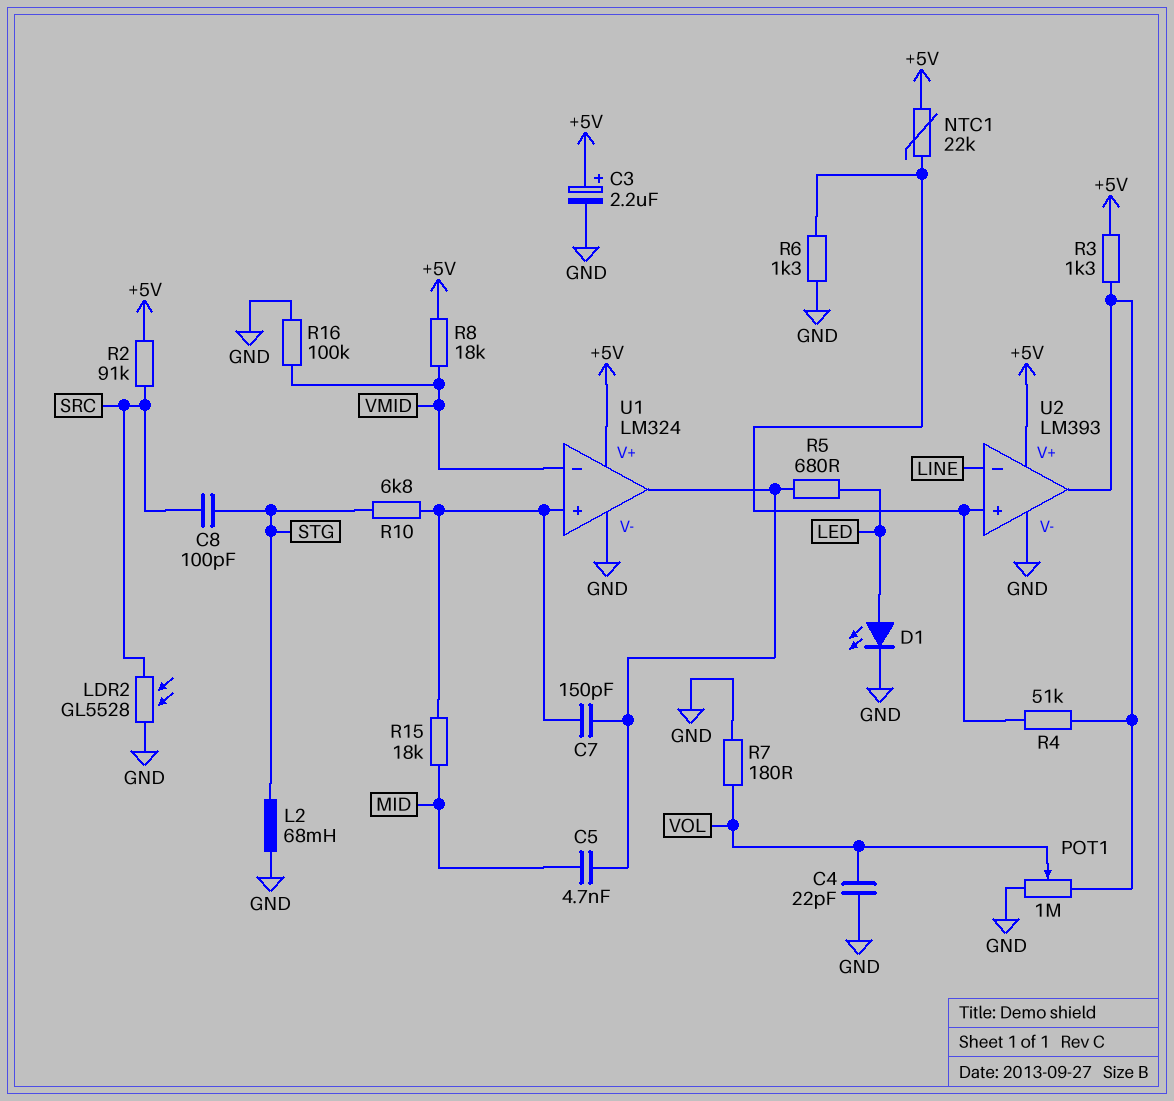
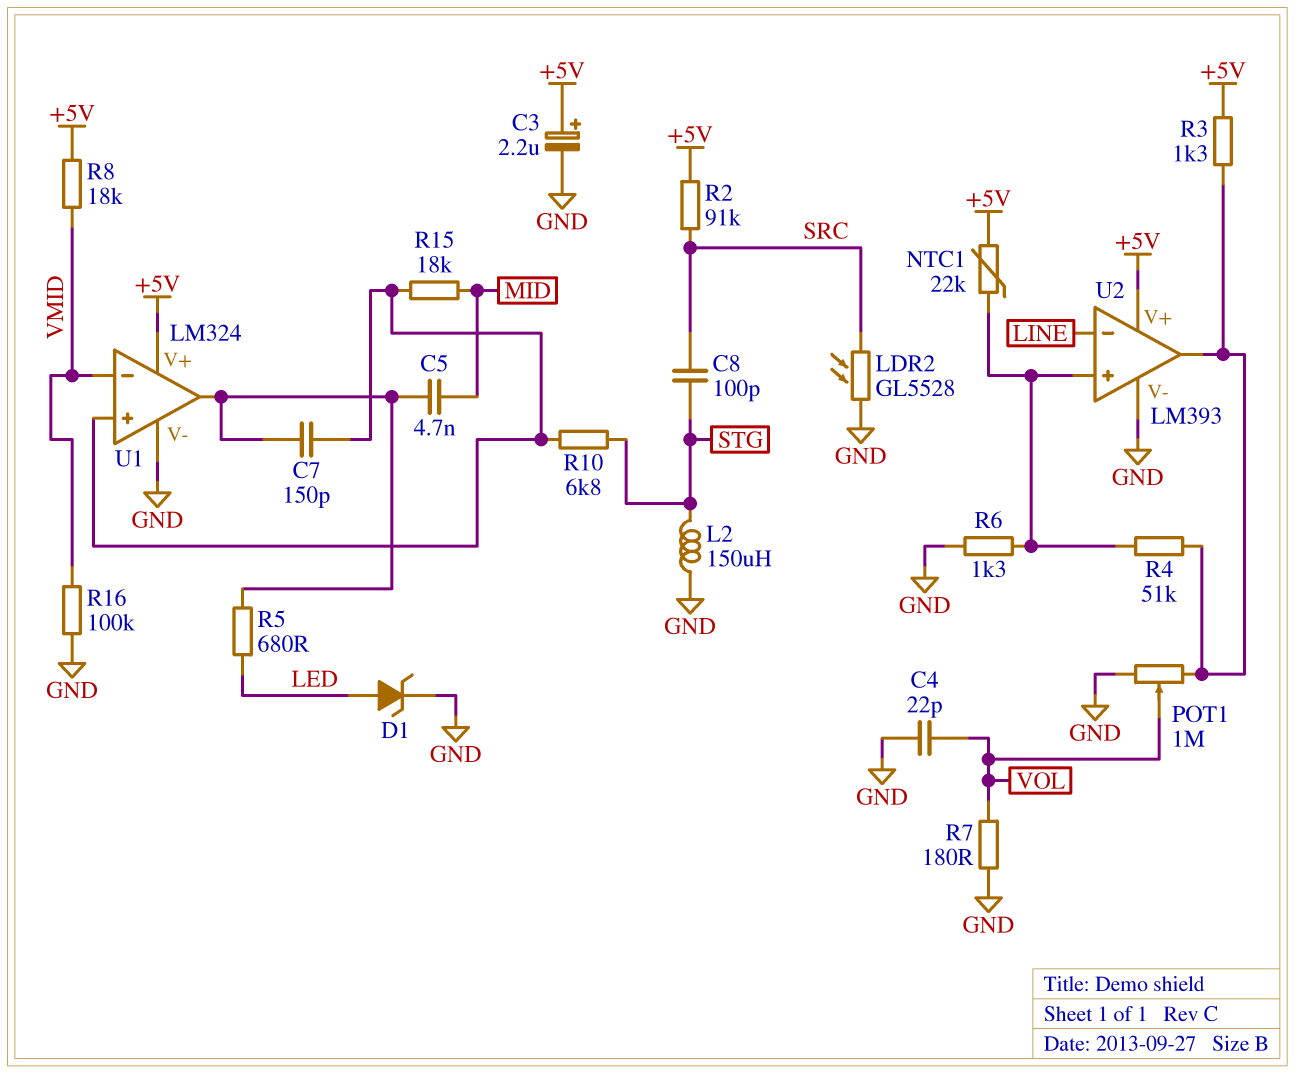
D1: LED (A LED, K GND) -> zener (A LED, K GND)
L2: 68mH (GND, STG) -> 150uH (GND, STG)

